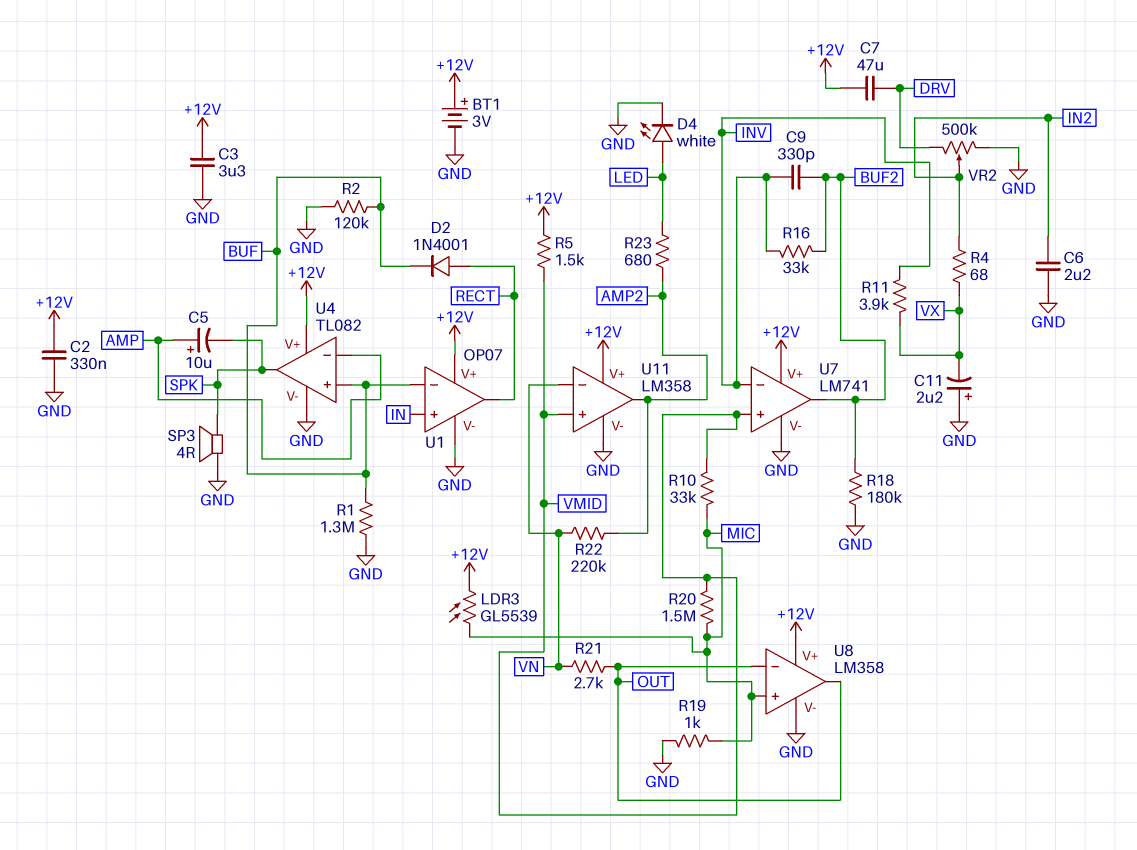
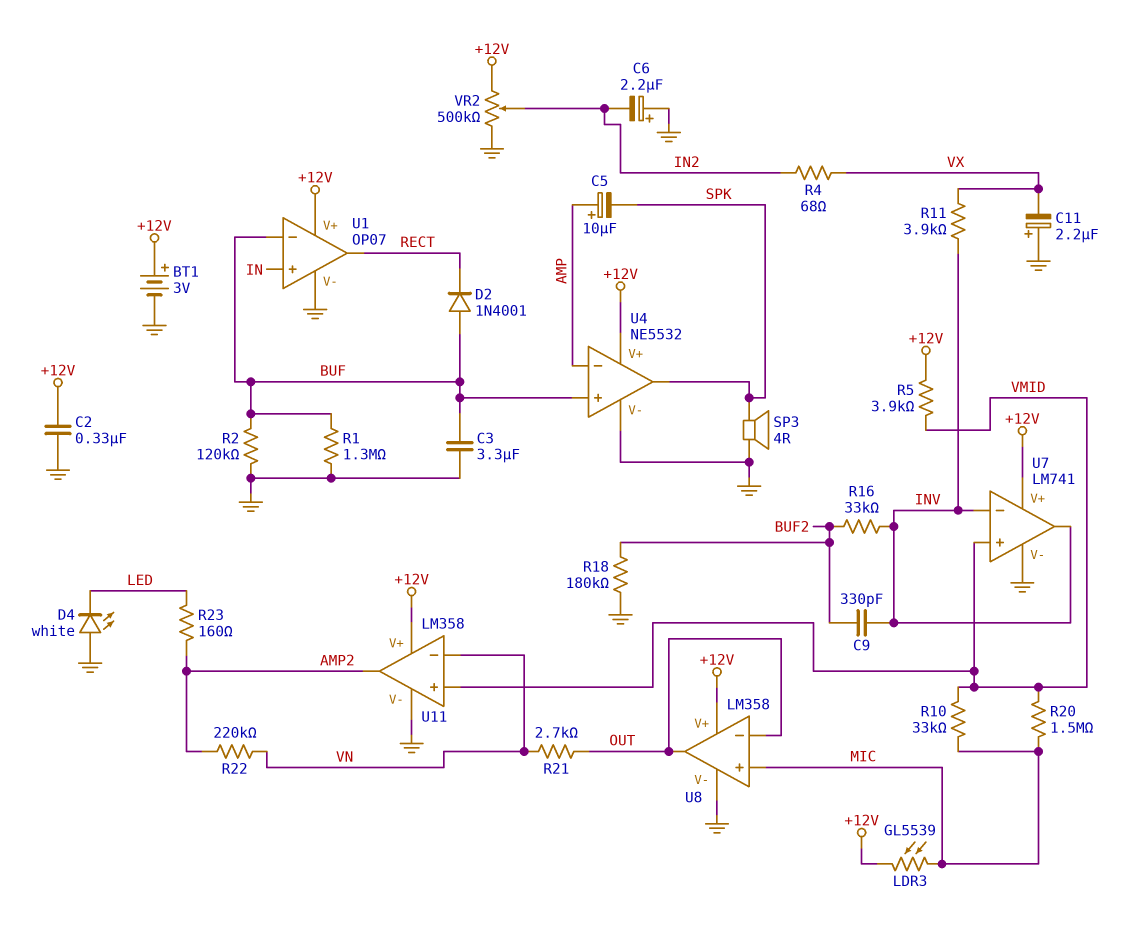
C3: 3.3uF (+12V, GND) -> 3.3uF (BUF, GND)
C6: 2.2uF (GND, IN2) -> 2.2uF (plus GND, minus IN2)
C7: 47uF (+12V, DRV) -> none
D2: diode 1N4001 (A RECT, K BUF) -> diode 1N4001 (A BUF, K RECT)
D4: LED white (A LED, K GND) -> LED white (A GND, K LED)
R5: 1.5k (+12V, VMID) -> 3.9k (+12V, VMID)
R19: 1k (GND, MIC) -> none
R23: 680 (AMP2, LED) -> 160 (AMP2, LED)
U4: TL082 -> NE5532
U7 pin out: BUF2 -> INV
VR2: 500k (DRV, GND, wiper IN2) -> 500k (+12V, GND, wiper IN2)

